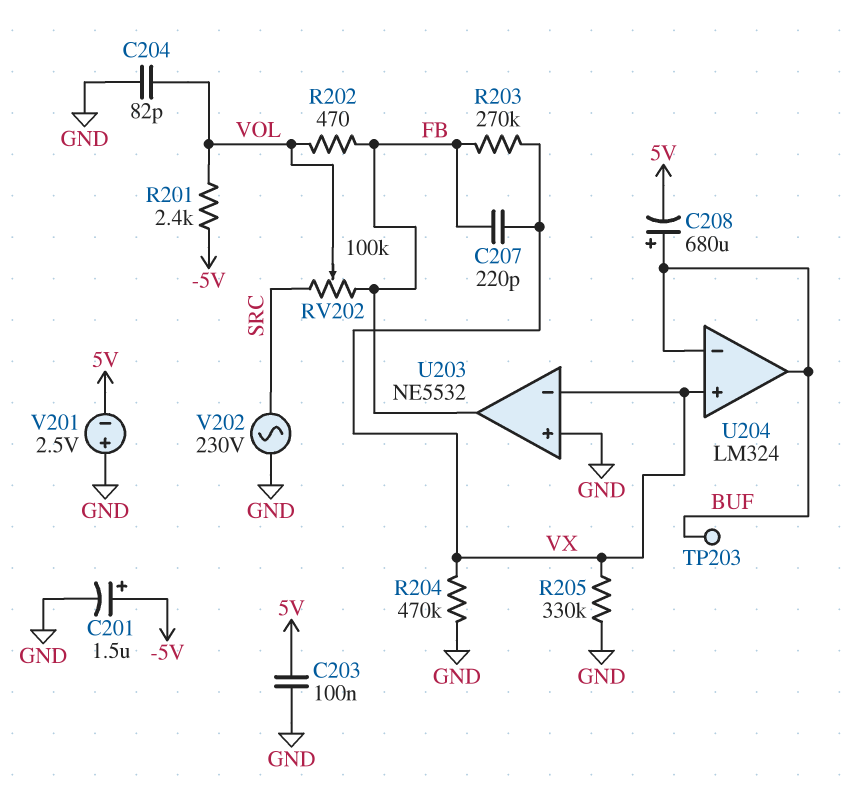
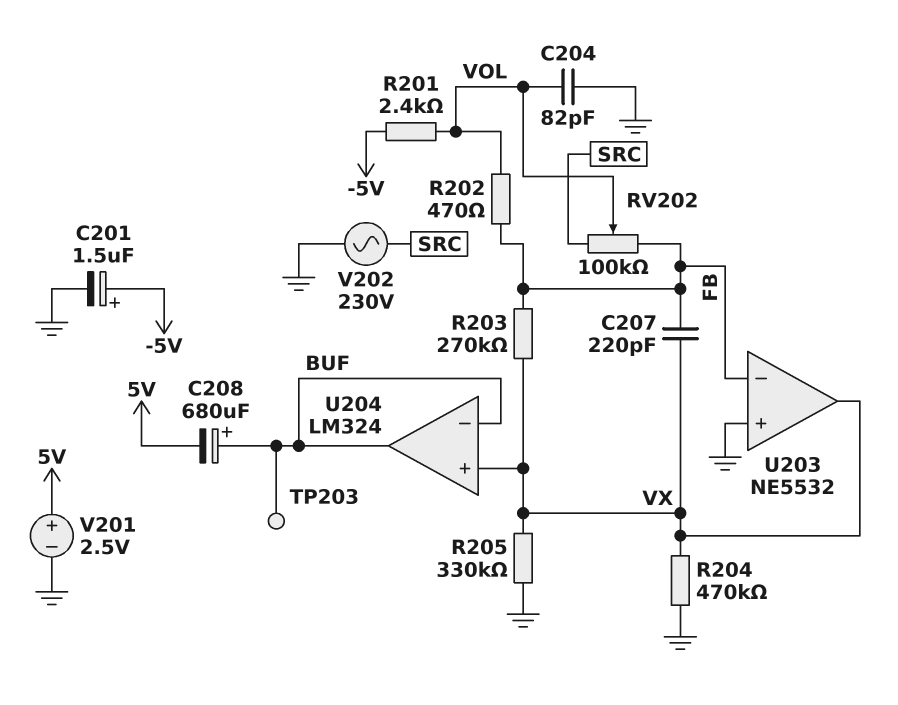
C203: 100nF (5V, GND) -> none
U203 pin in-: VX -> FB
U203 pin out: FB -> VX
V201: 2.5V (plus GND, minus 5V) -> 2.5V (plus 5V, minus GND)

